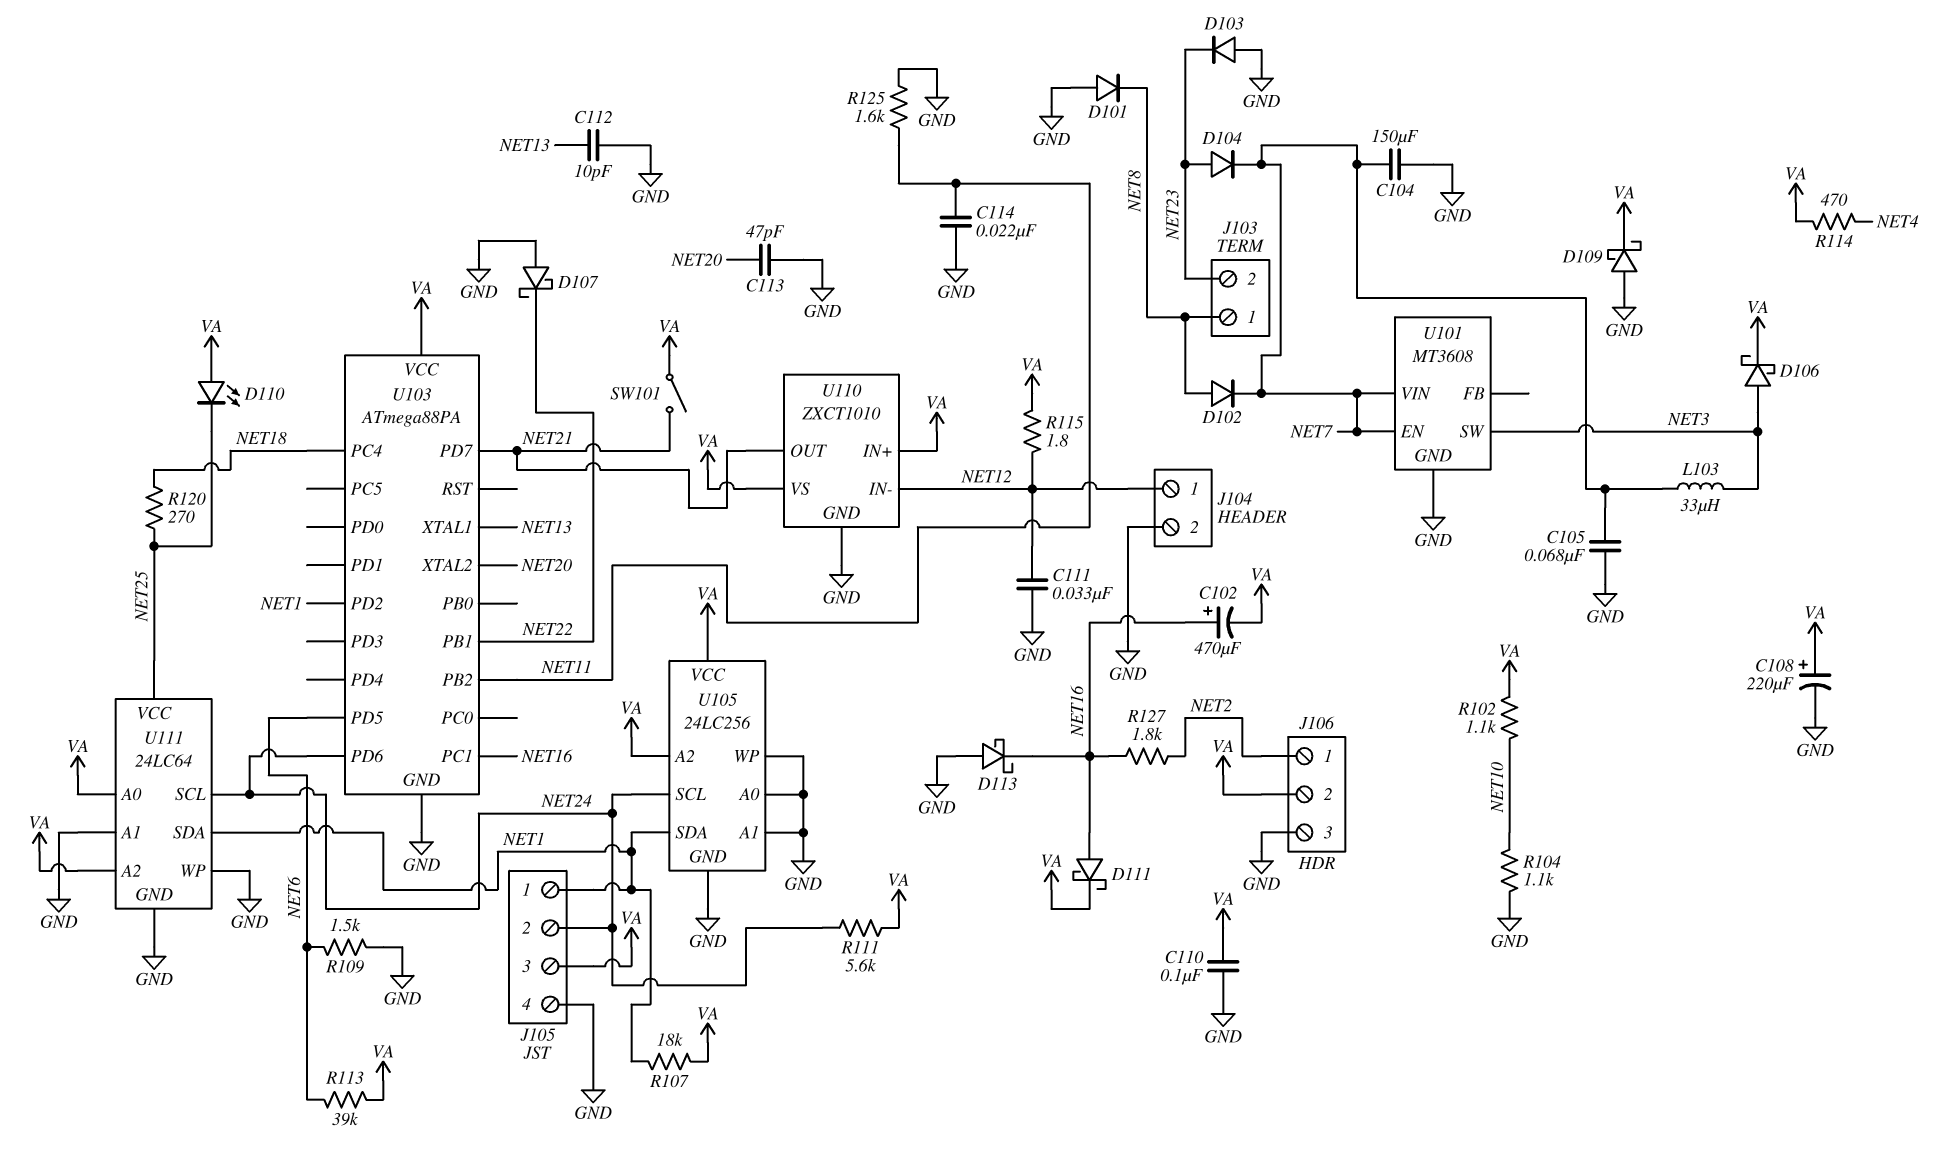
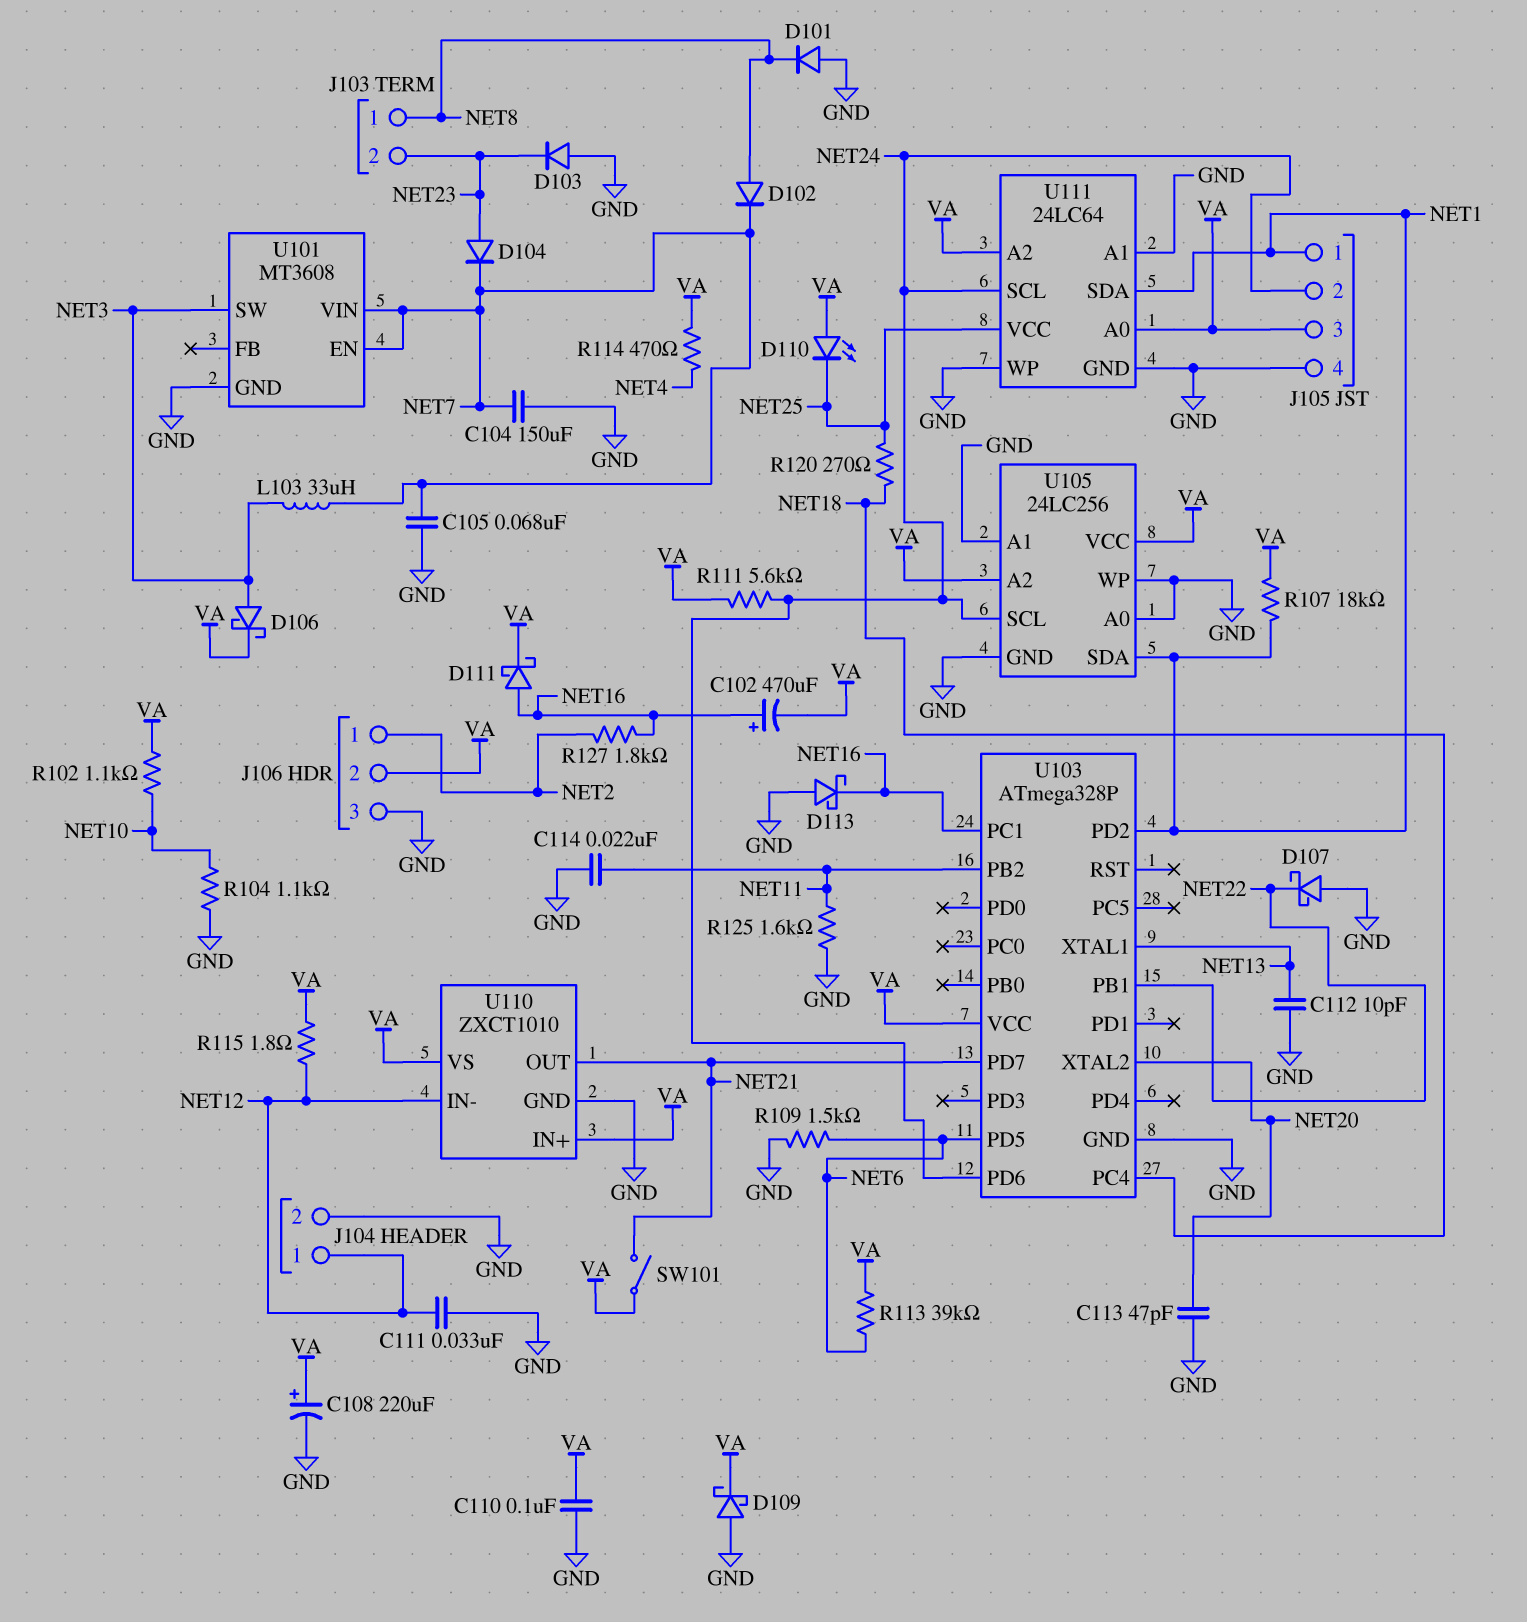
U103: ATmega88PA -> ATmega328P

